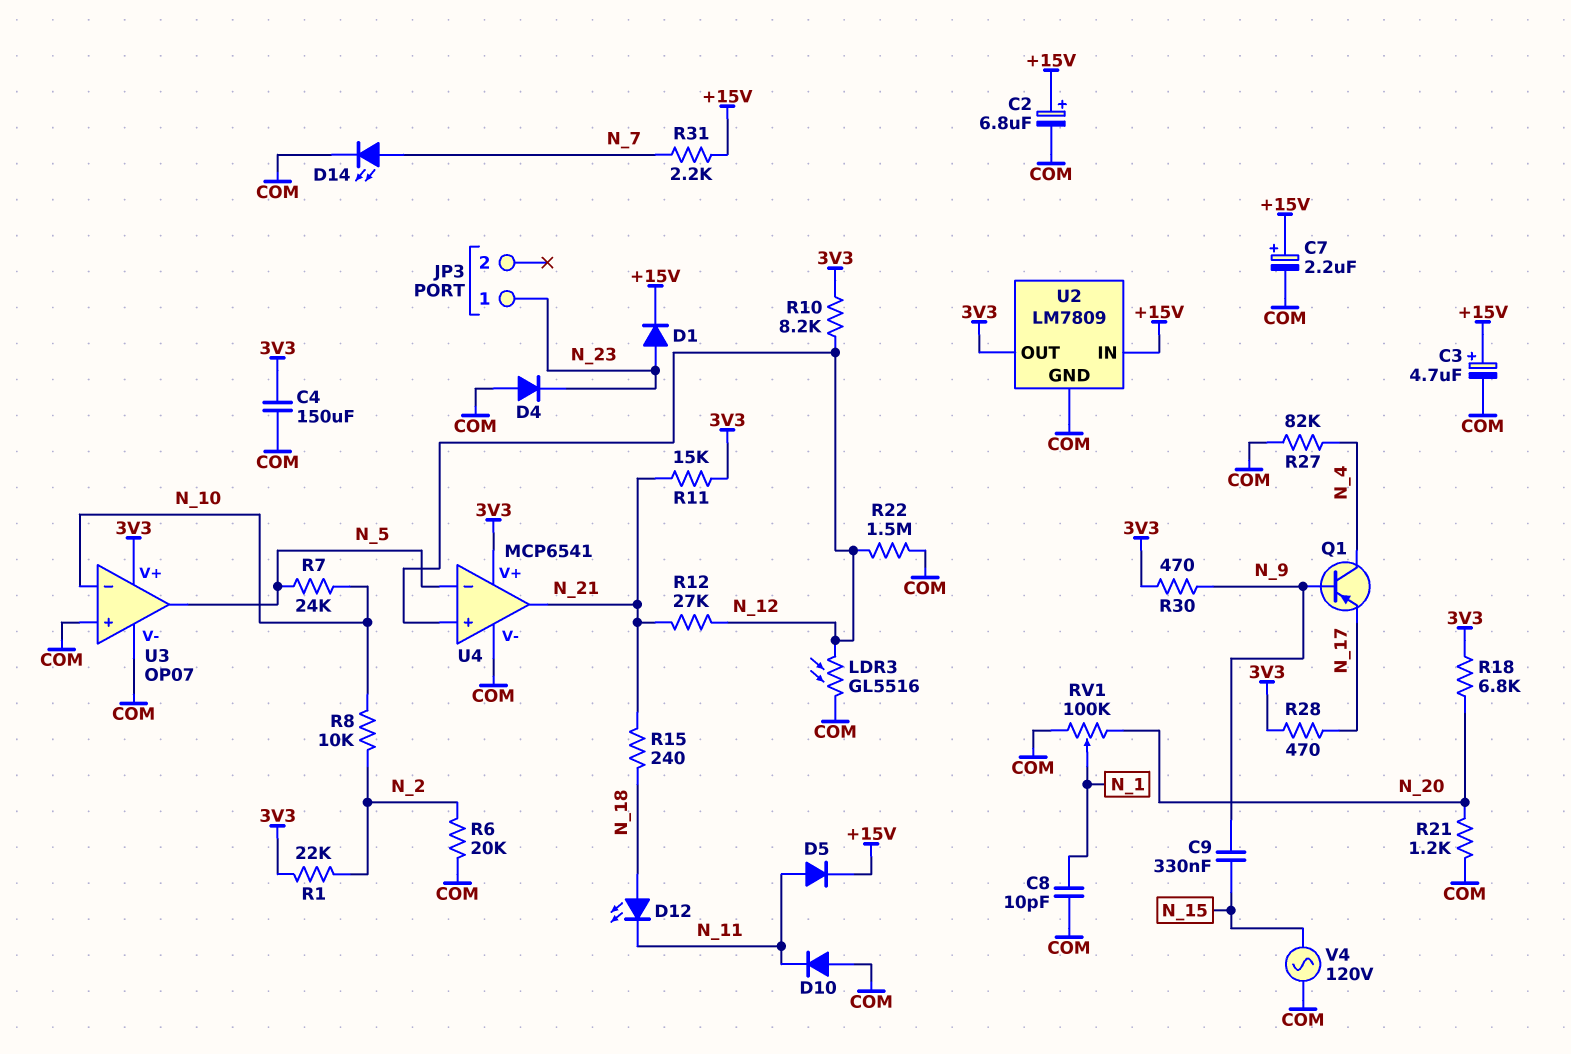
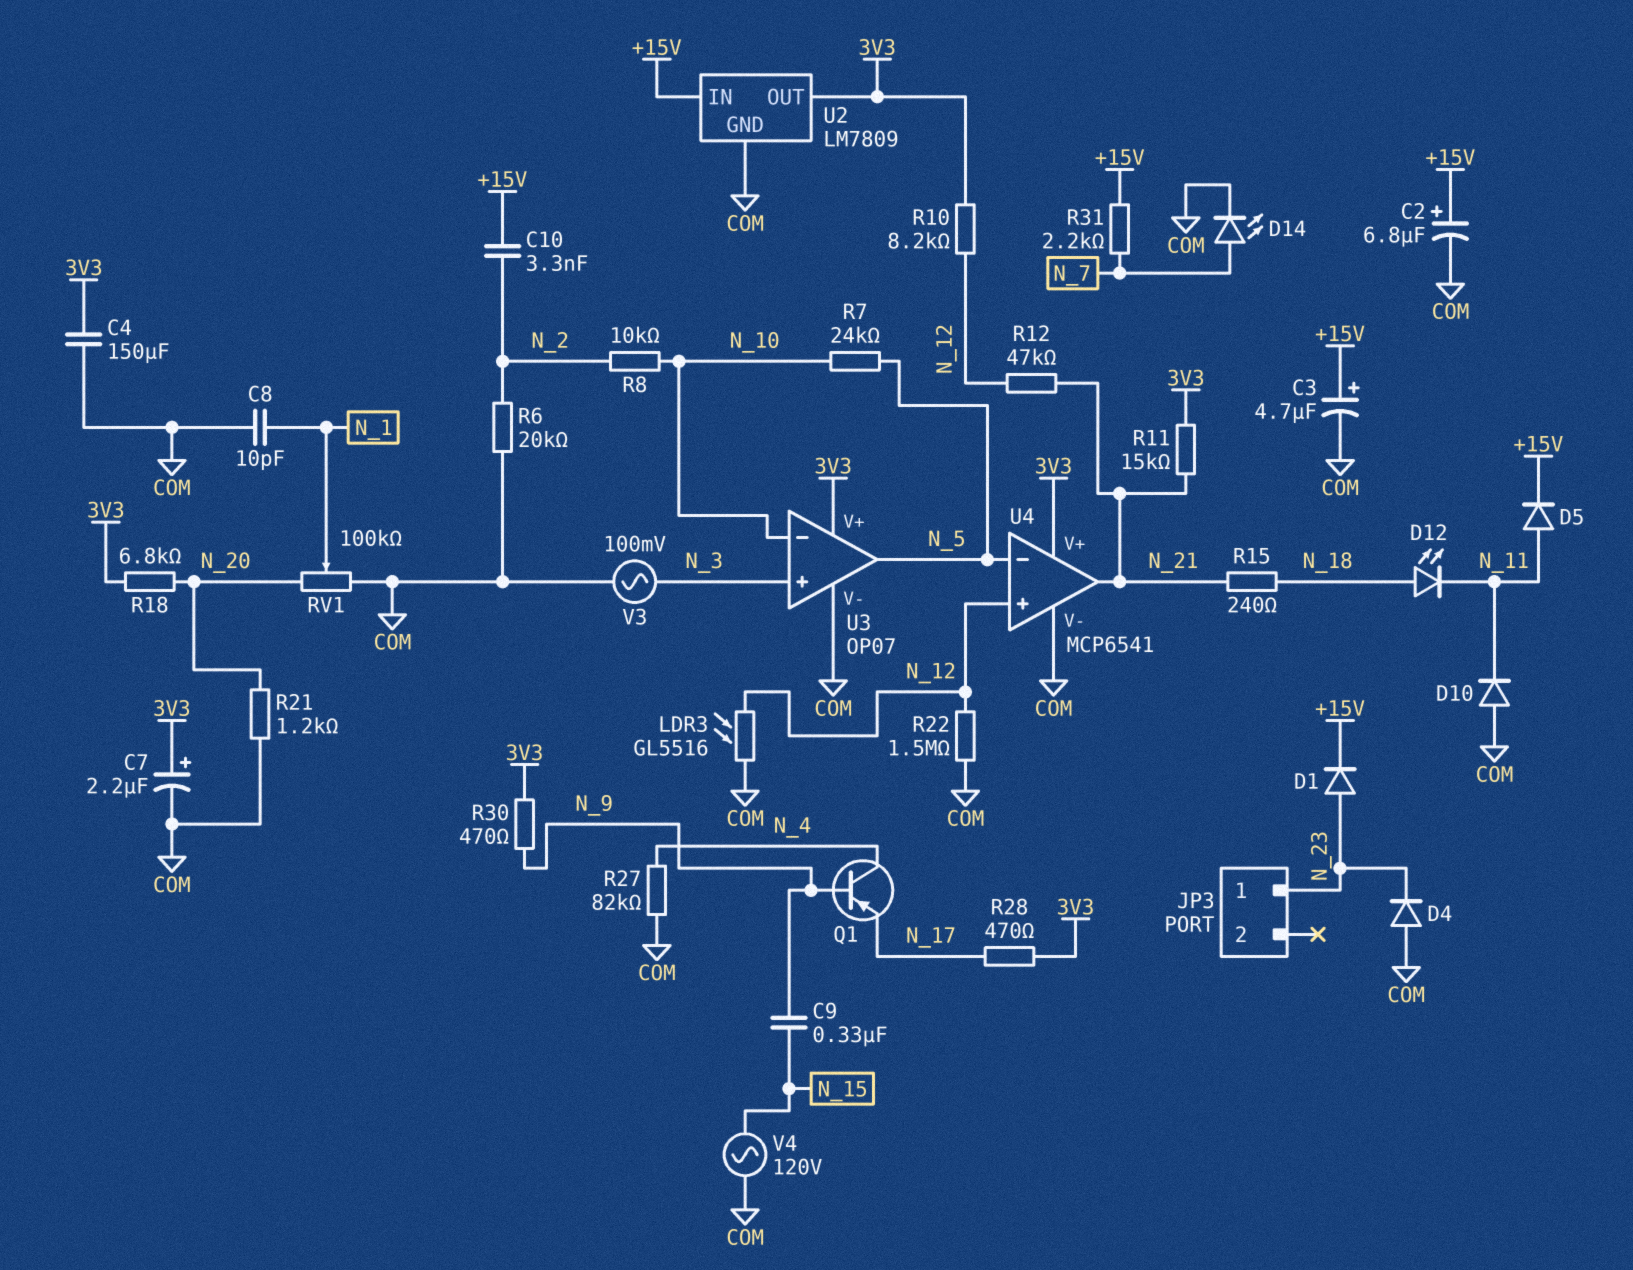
C7: 2.2uF (plus +15V, minus COM) -> 2.2uF (plus 3V3, minus COM)
C10: none -> 3.3nF (+15V, N_2)
R1: 22k (3V3, N_2) -> none
R12: 27k (N_12, N_21) -> 47k (N_12, N_21)
U3 pin in+: COM -> N_3
V3: none -> AC 100mV (COM, N_3)

